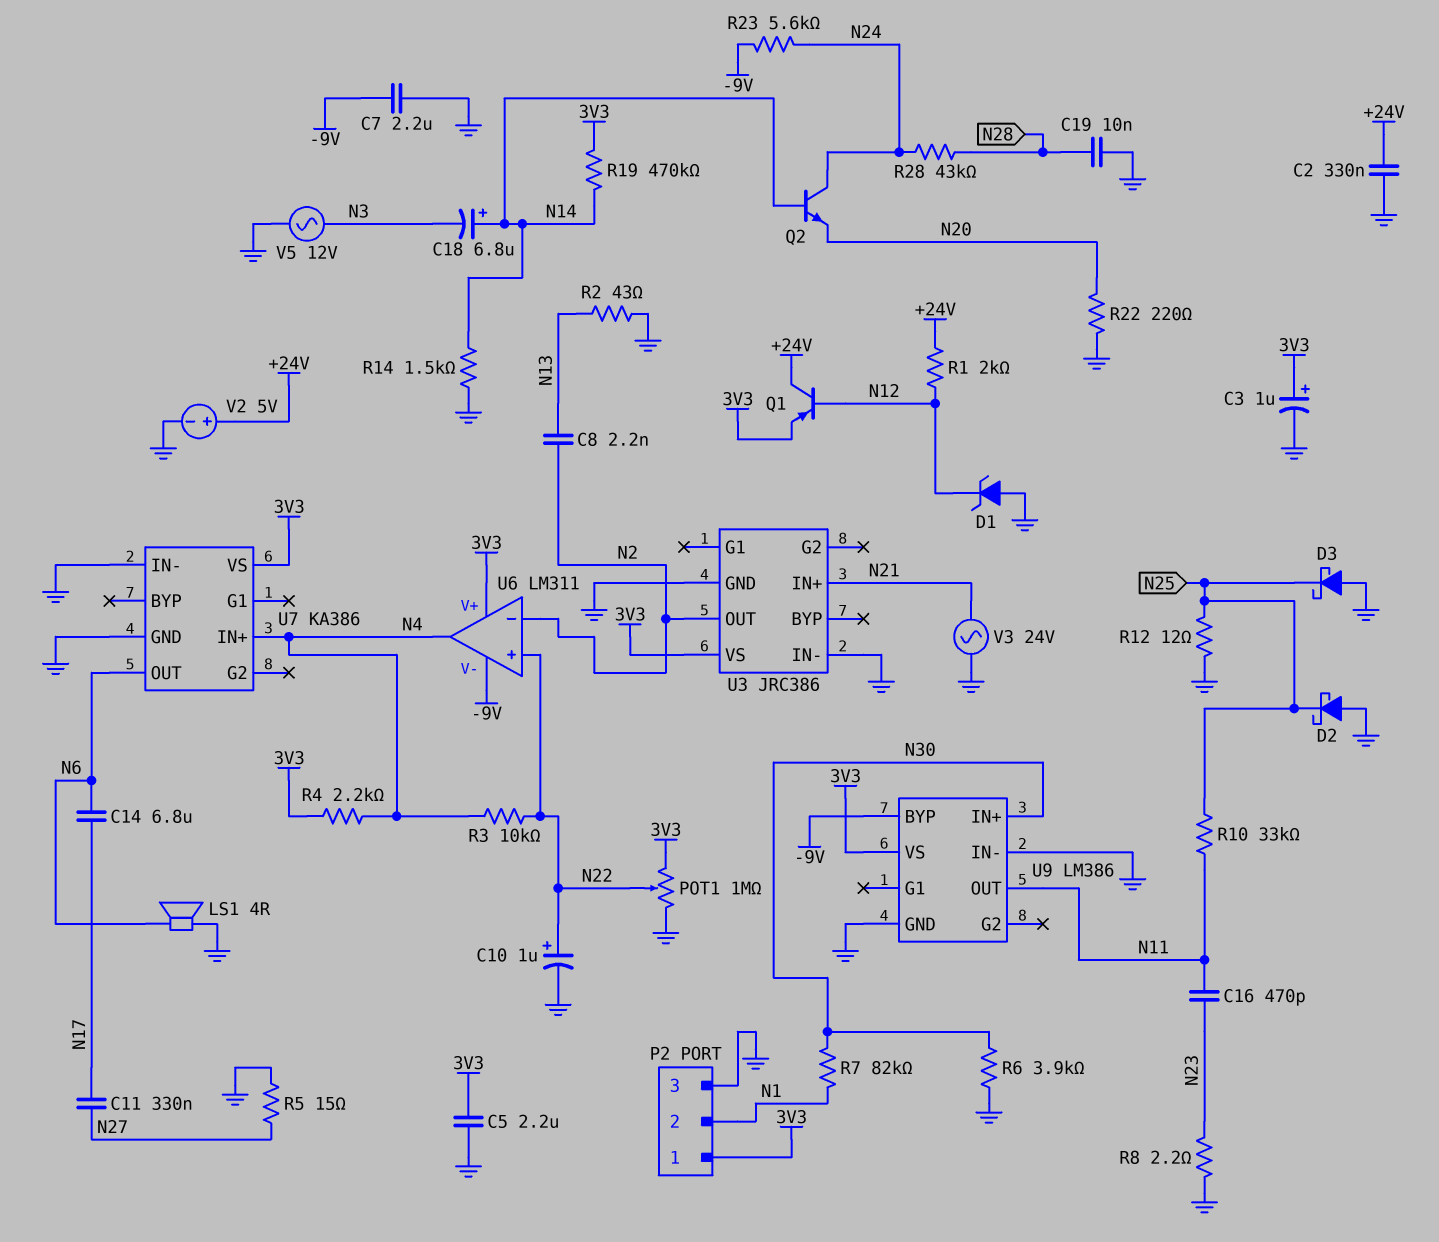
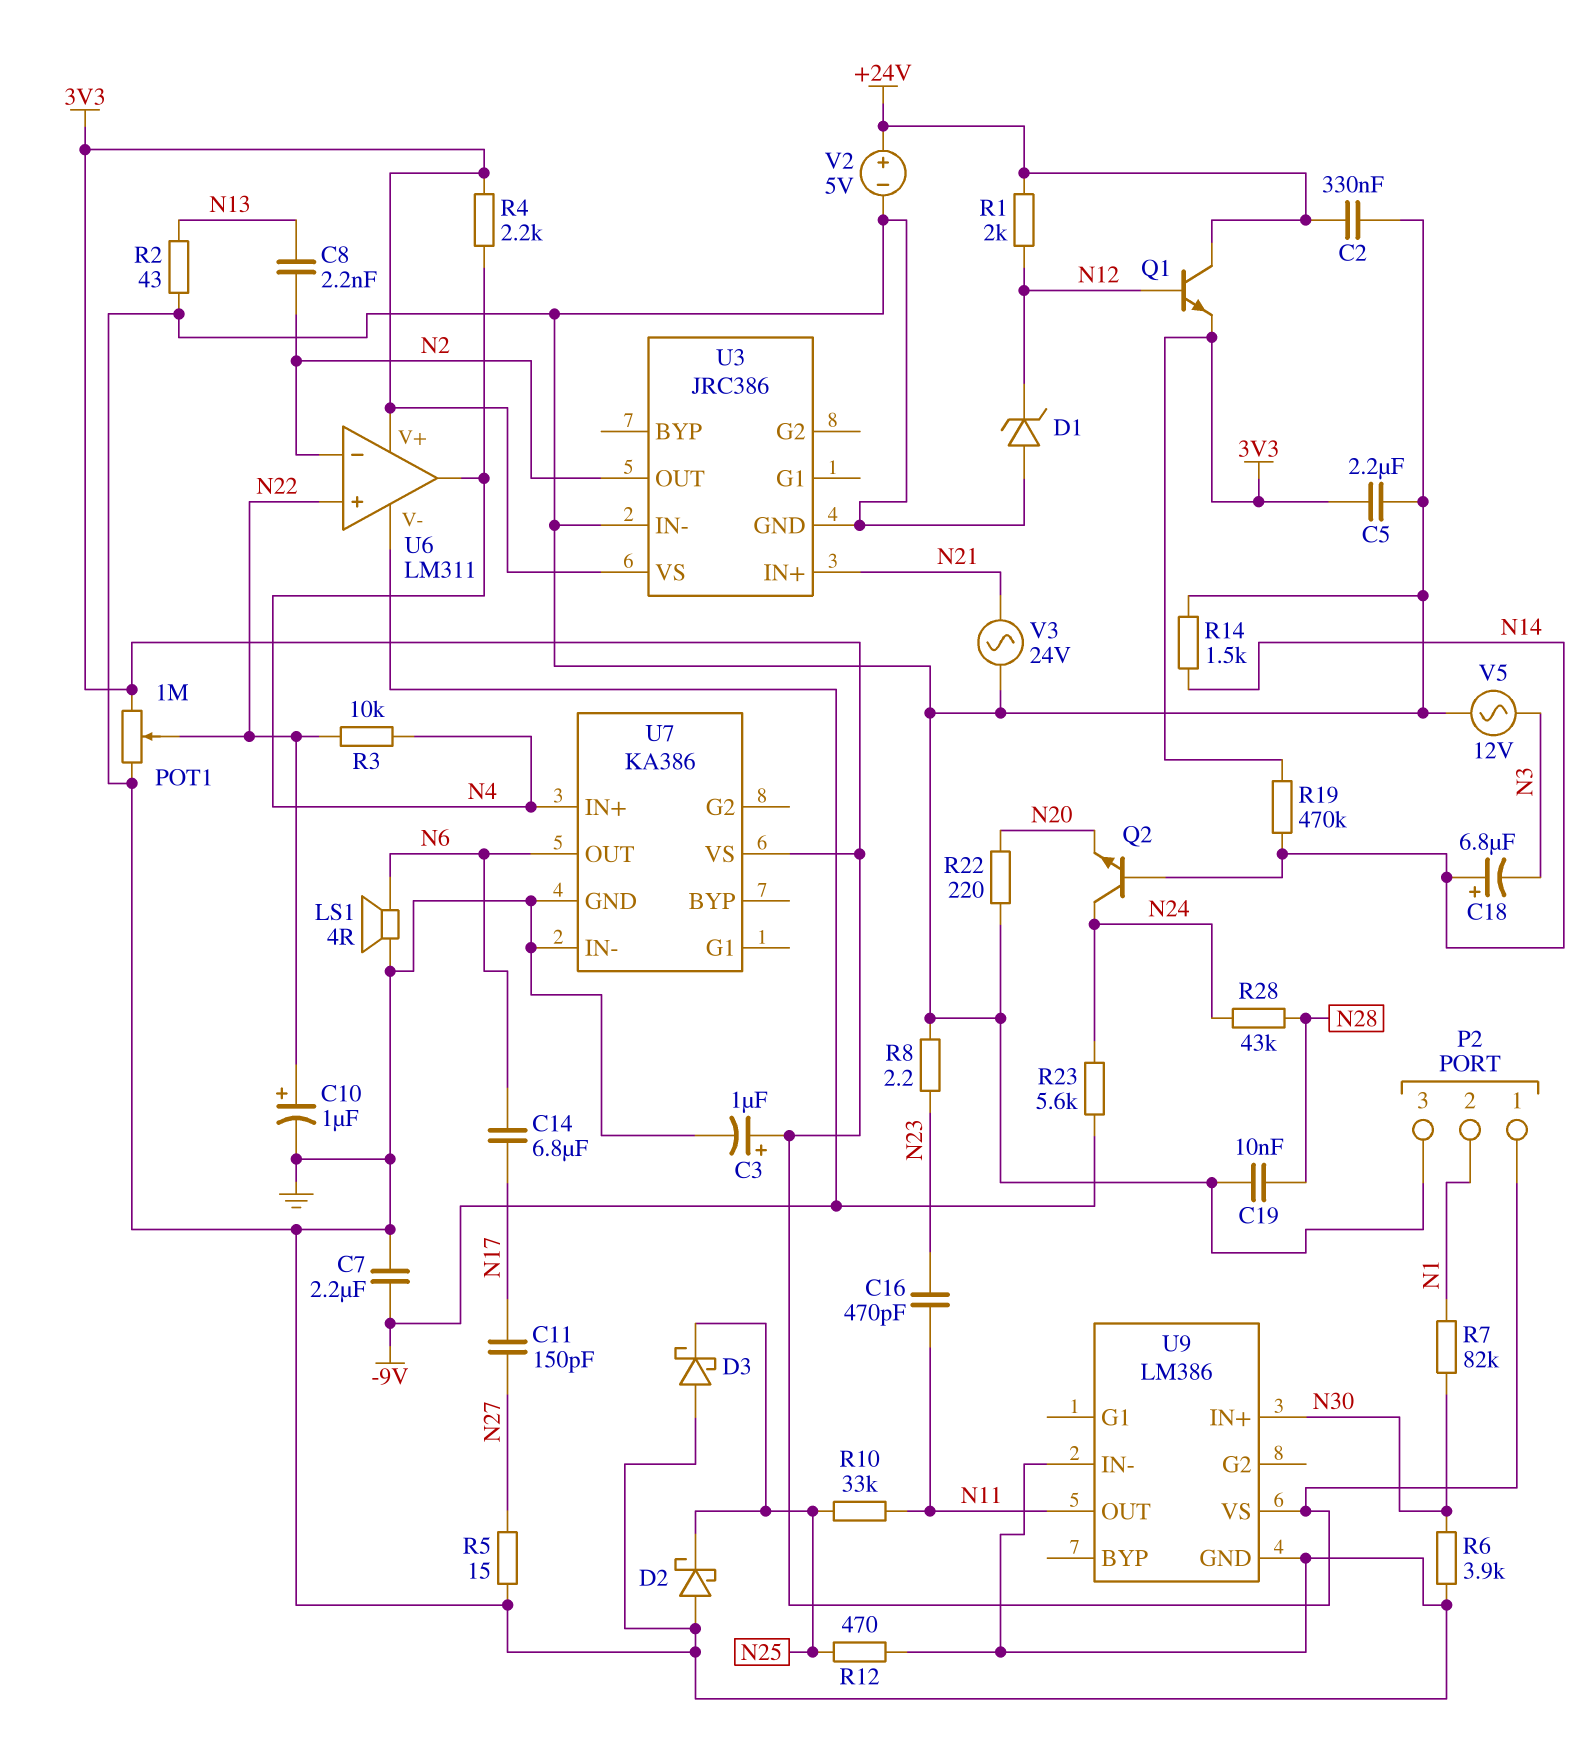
C11: 330nF (N17, N27) -> 150pF (N17, N27)
Q1: PNP (B N12, C +24V, E 3V3) -> NPN (B N12, C +24V, E 3V3)
R12: 12 (GND, N25) -> 470 (GND, N25)
U9 pin BYP: -9V -> none

